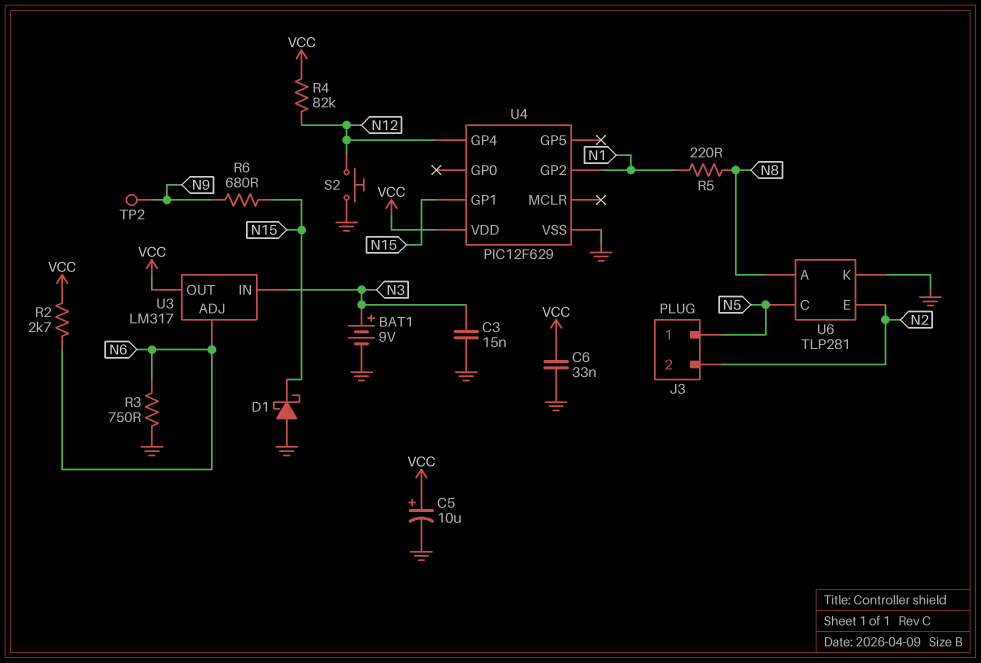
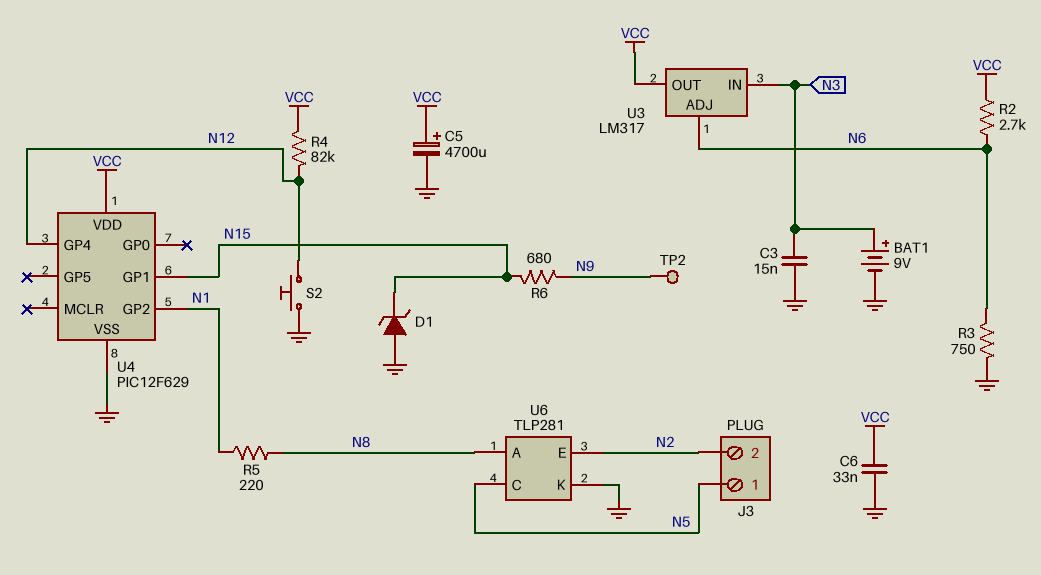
C5: 10uF (plus VCC, minus GND) -> 4700uF (plus VCC, minus GND)
D1: schottky (A GND, K N15) -> zener (A GND, K N15)

